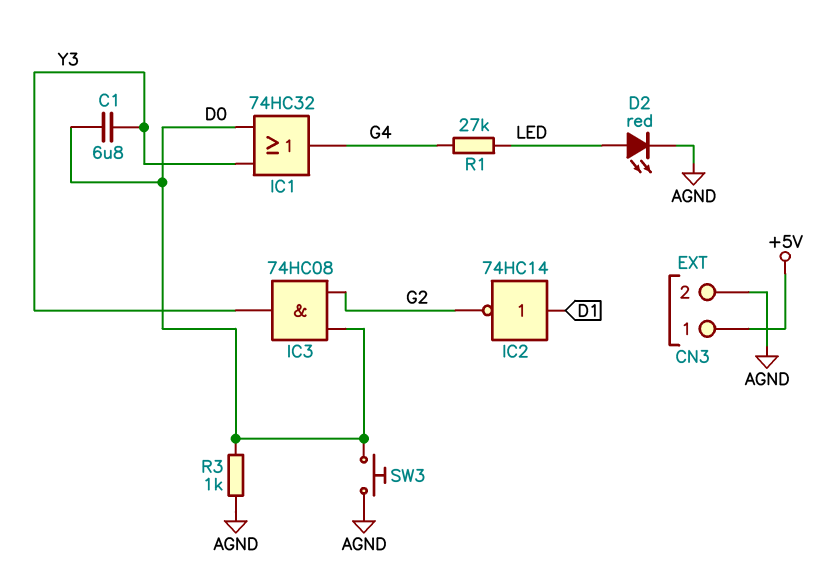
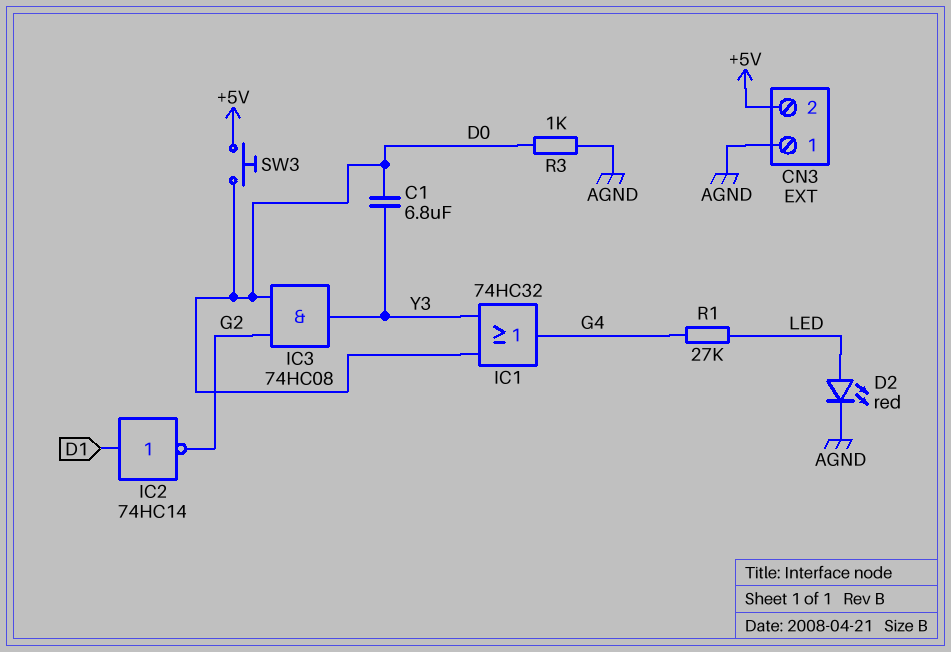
CN3 pin 1: +5V -> AGND
CN3 pin 2: AGND -> +5V
SW3: button (AGND, D0) -> button (+5V, D0)

